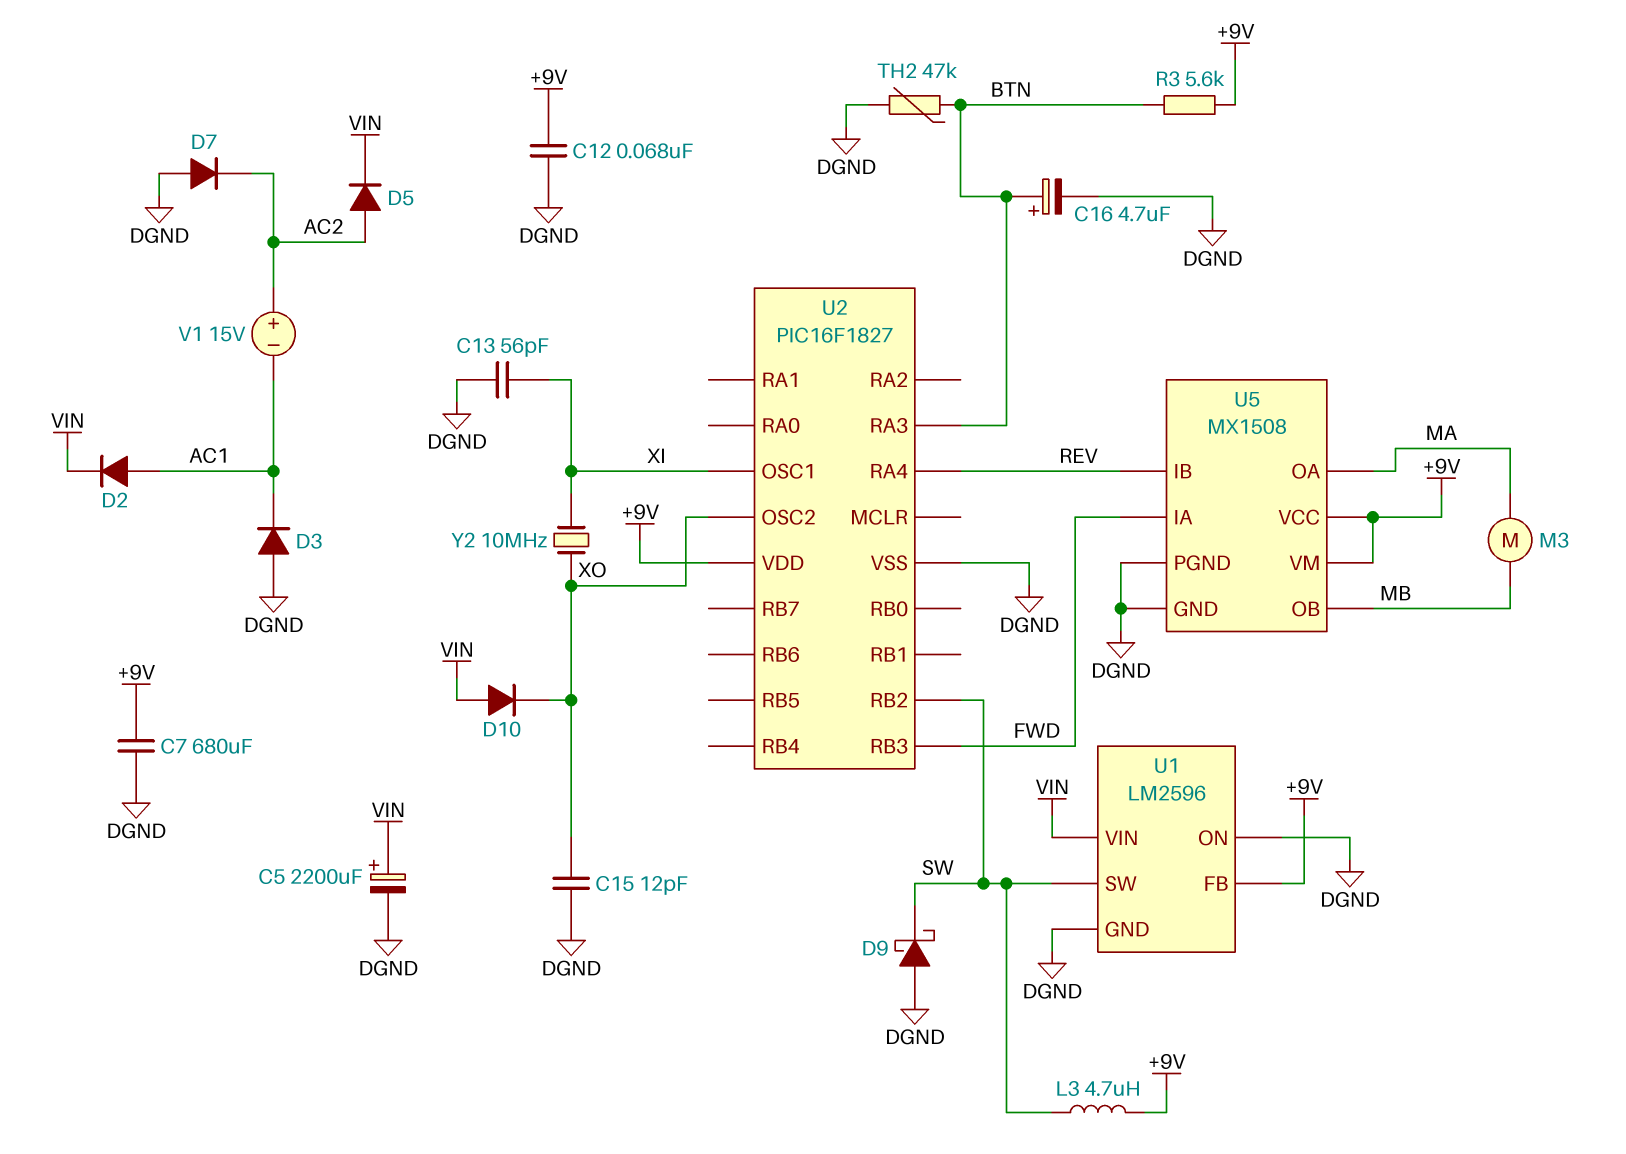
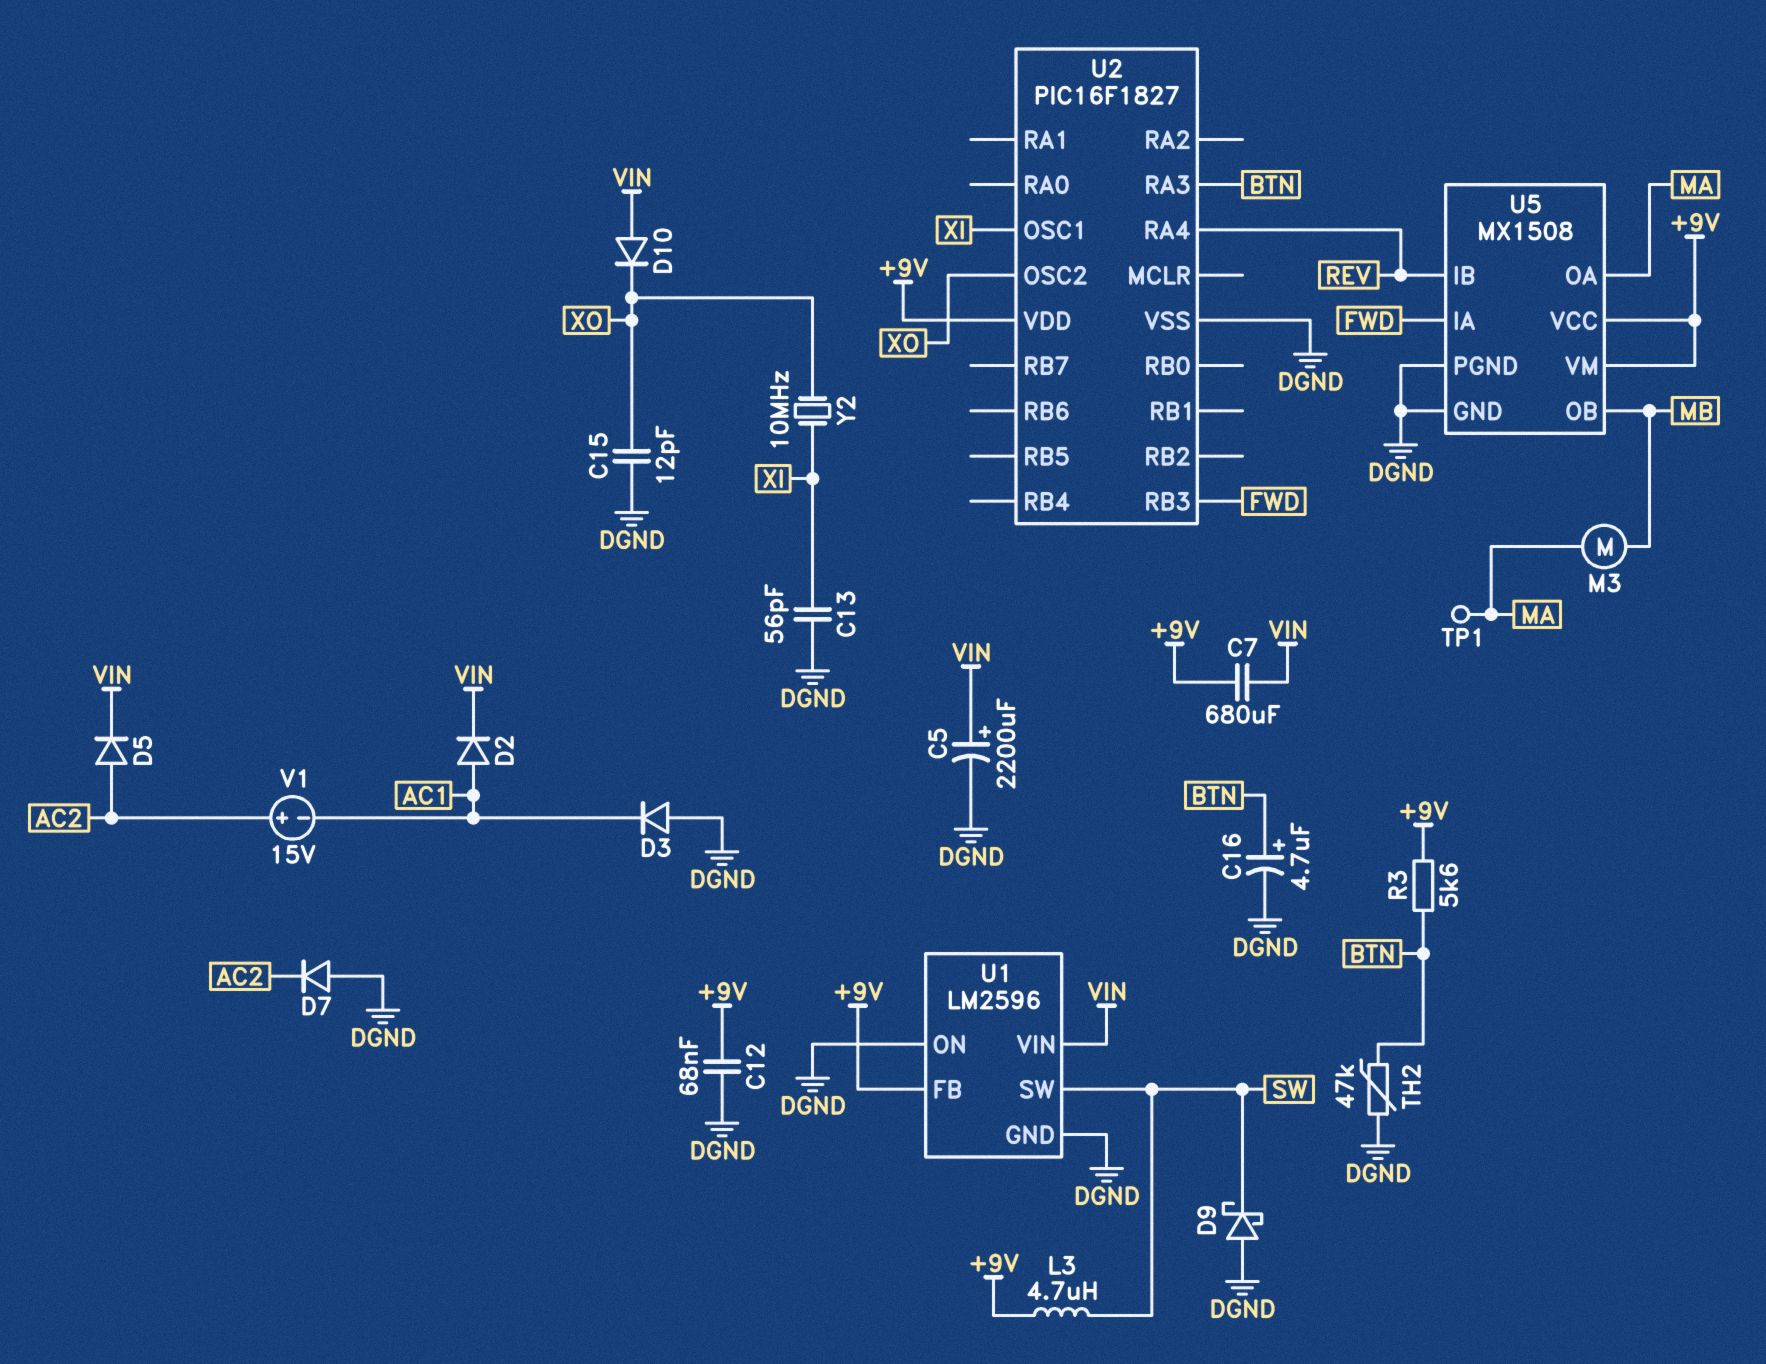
C7: 680uF (+9V, DGND) -> 680uF (+9V, VIN)
TP1: none -> test point (MA)
U2 pin RB2: SW -> none

